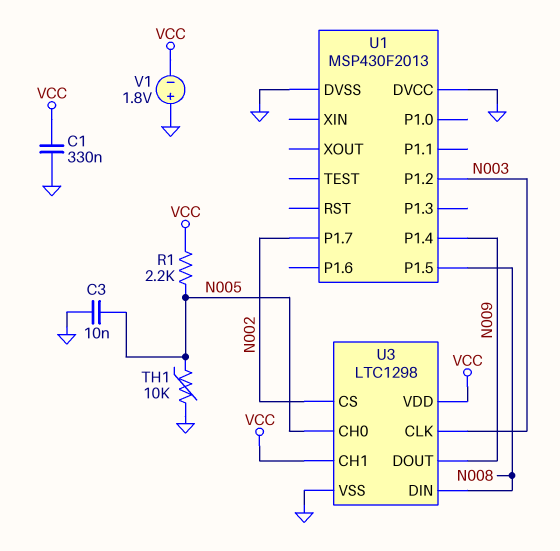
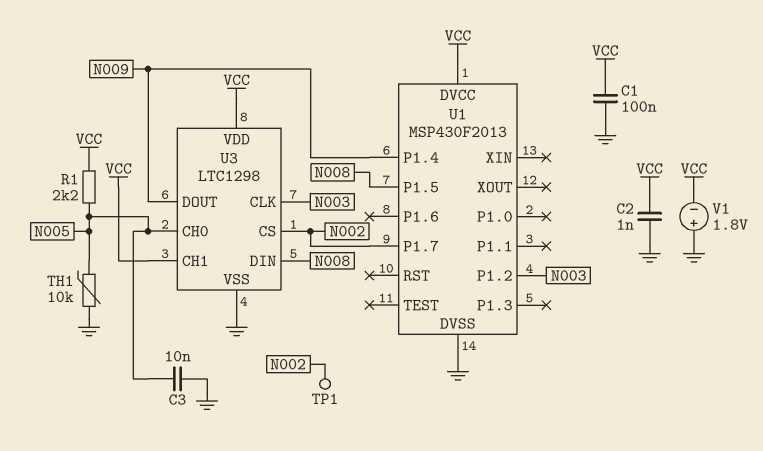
C1: 330nF (GND, VCC) -> 100nF (GND, VCC)
C2: none -> 1nF (GND, VCC)
TP1: none -> test point (N002)
U1 pin DVCC: GND -> VCC

